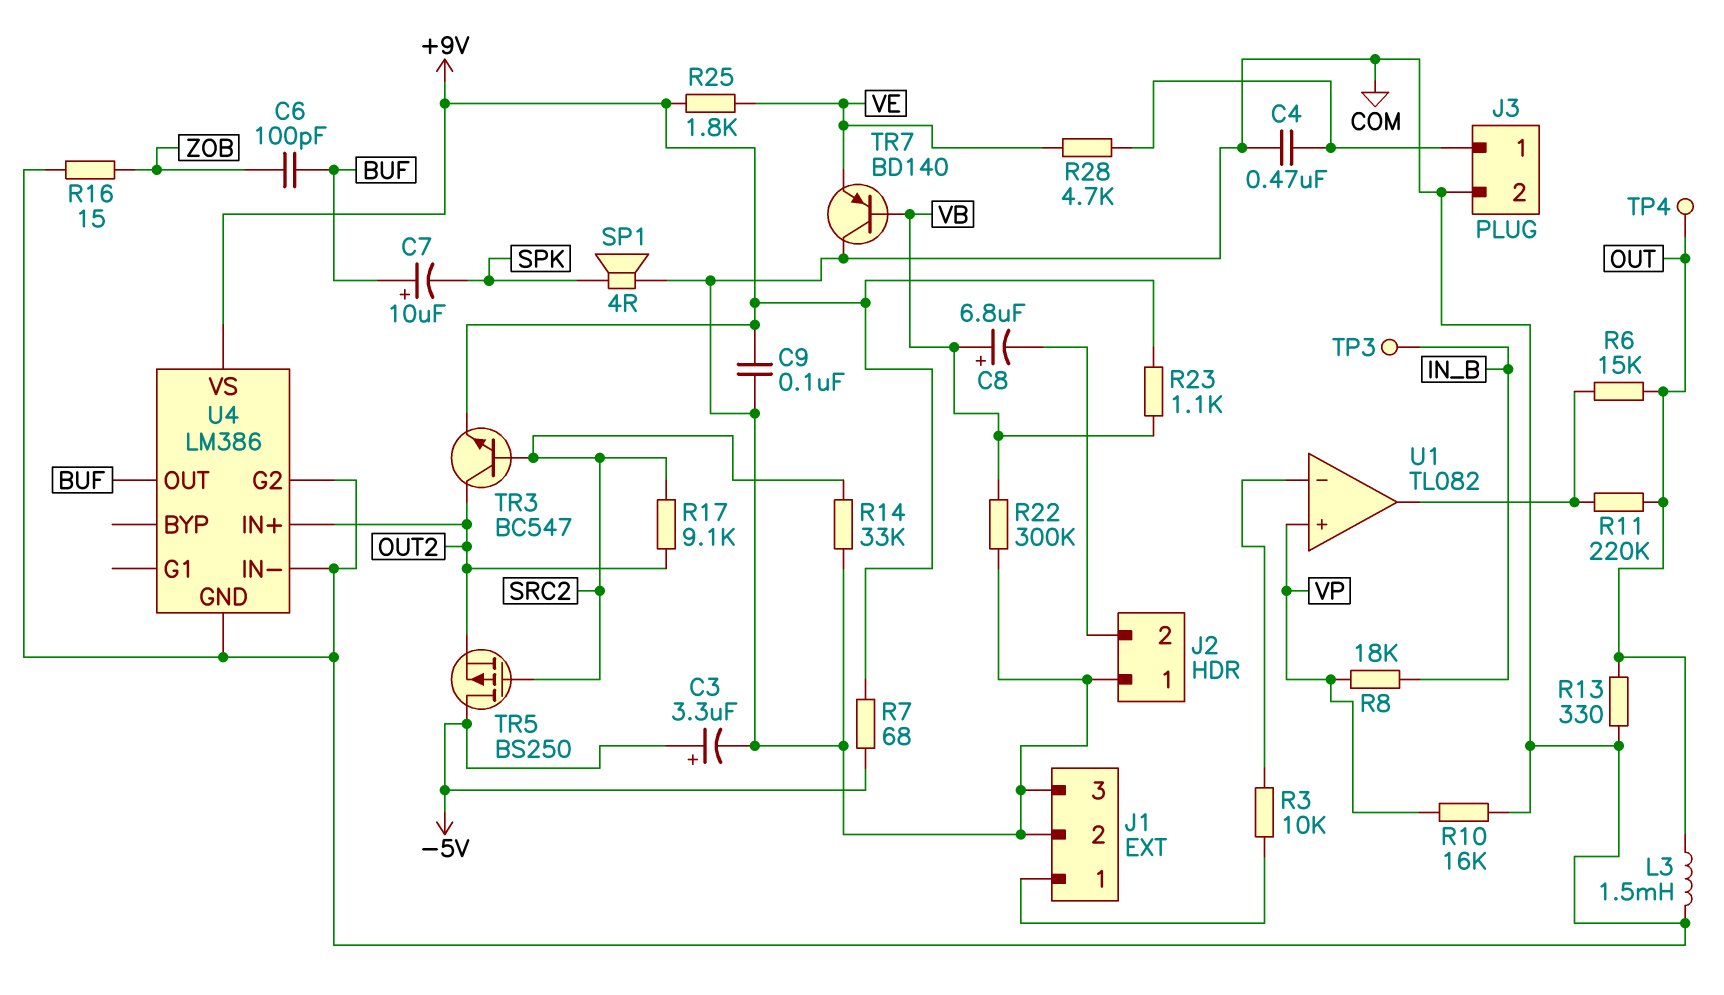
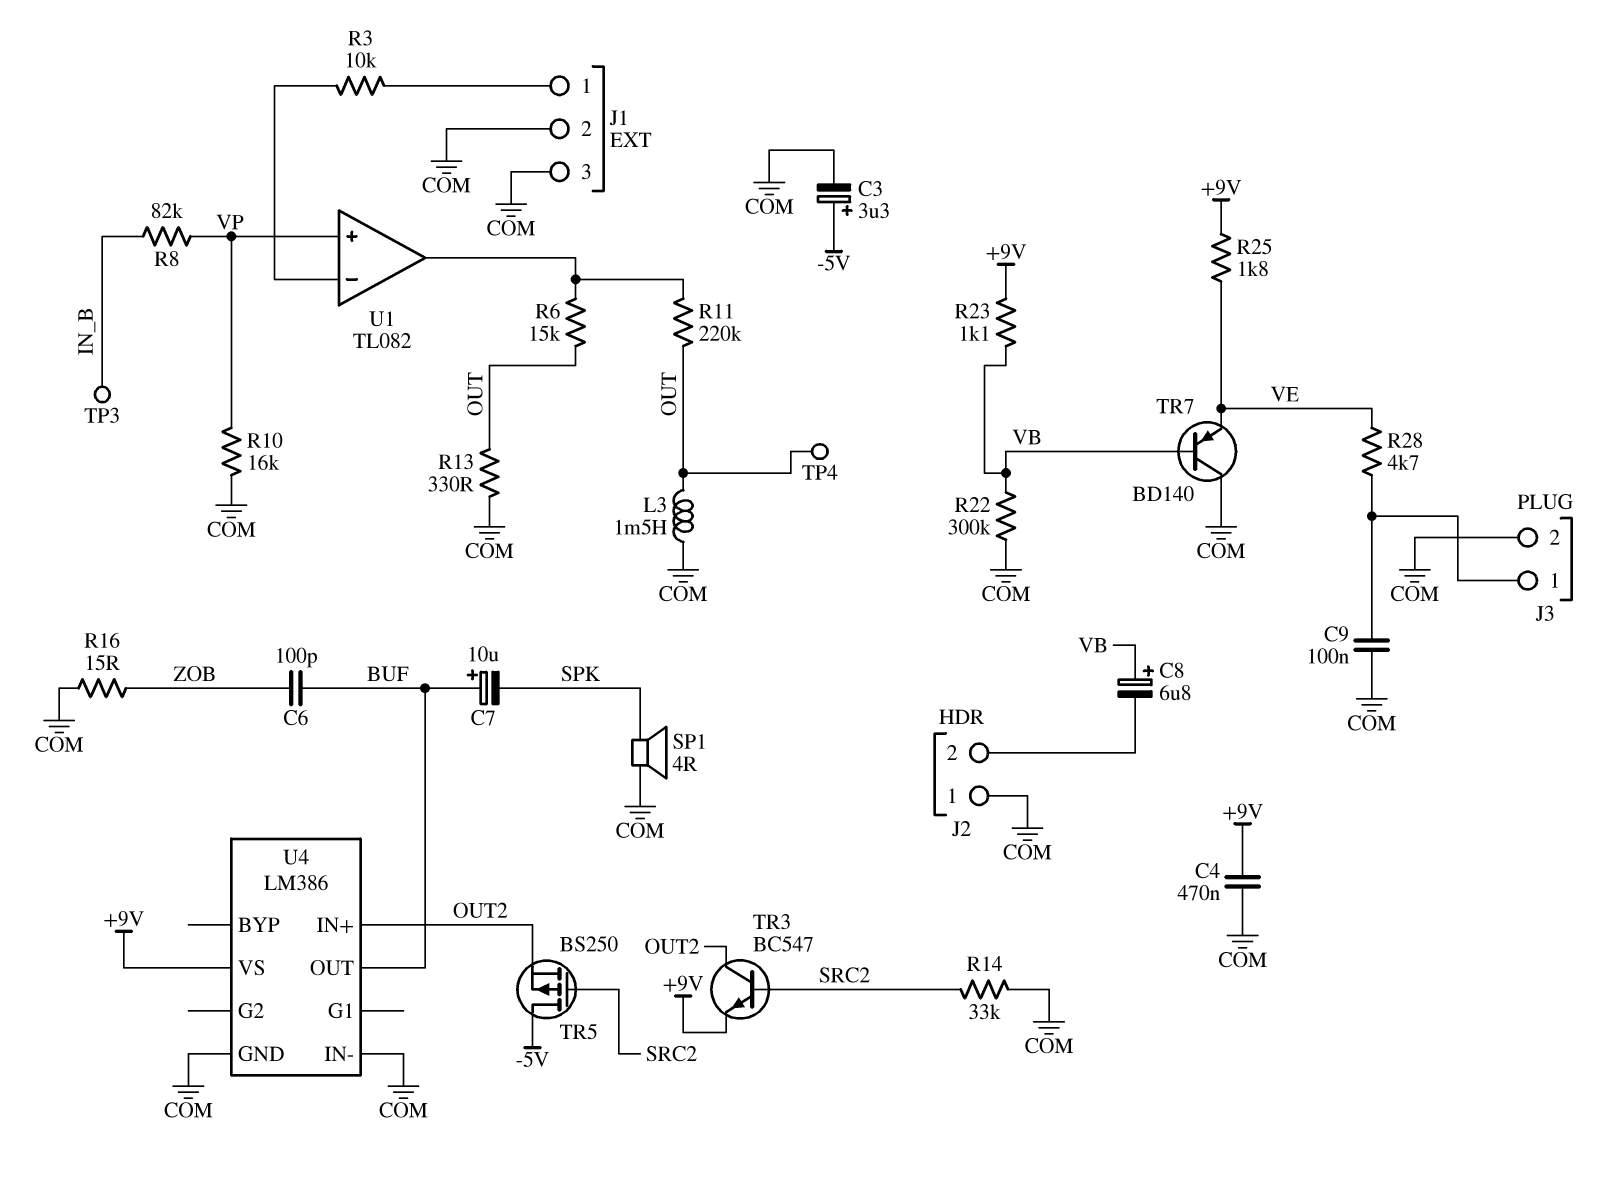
C4: 470nF (COM, J3/1) -> 470nF (+9V, COM)
C9: 100nF (+9V, COM) -> 100nF (COM, J3/1)
R7: 68 (+9V, -5V) -> none
R8: 18k (IN_B, VP) -> 82k (IN_B, VP)
R17: 9.1k (OUT2, SRC2) -> none
U4 pin G2: COM -> none

